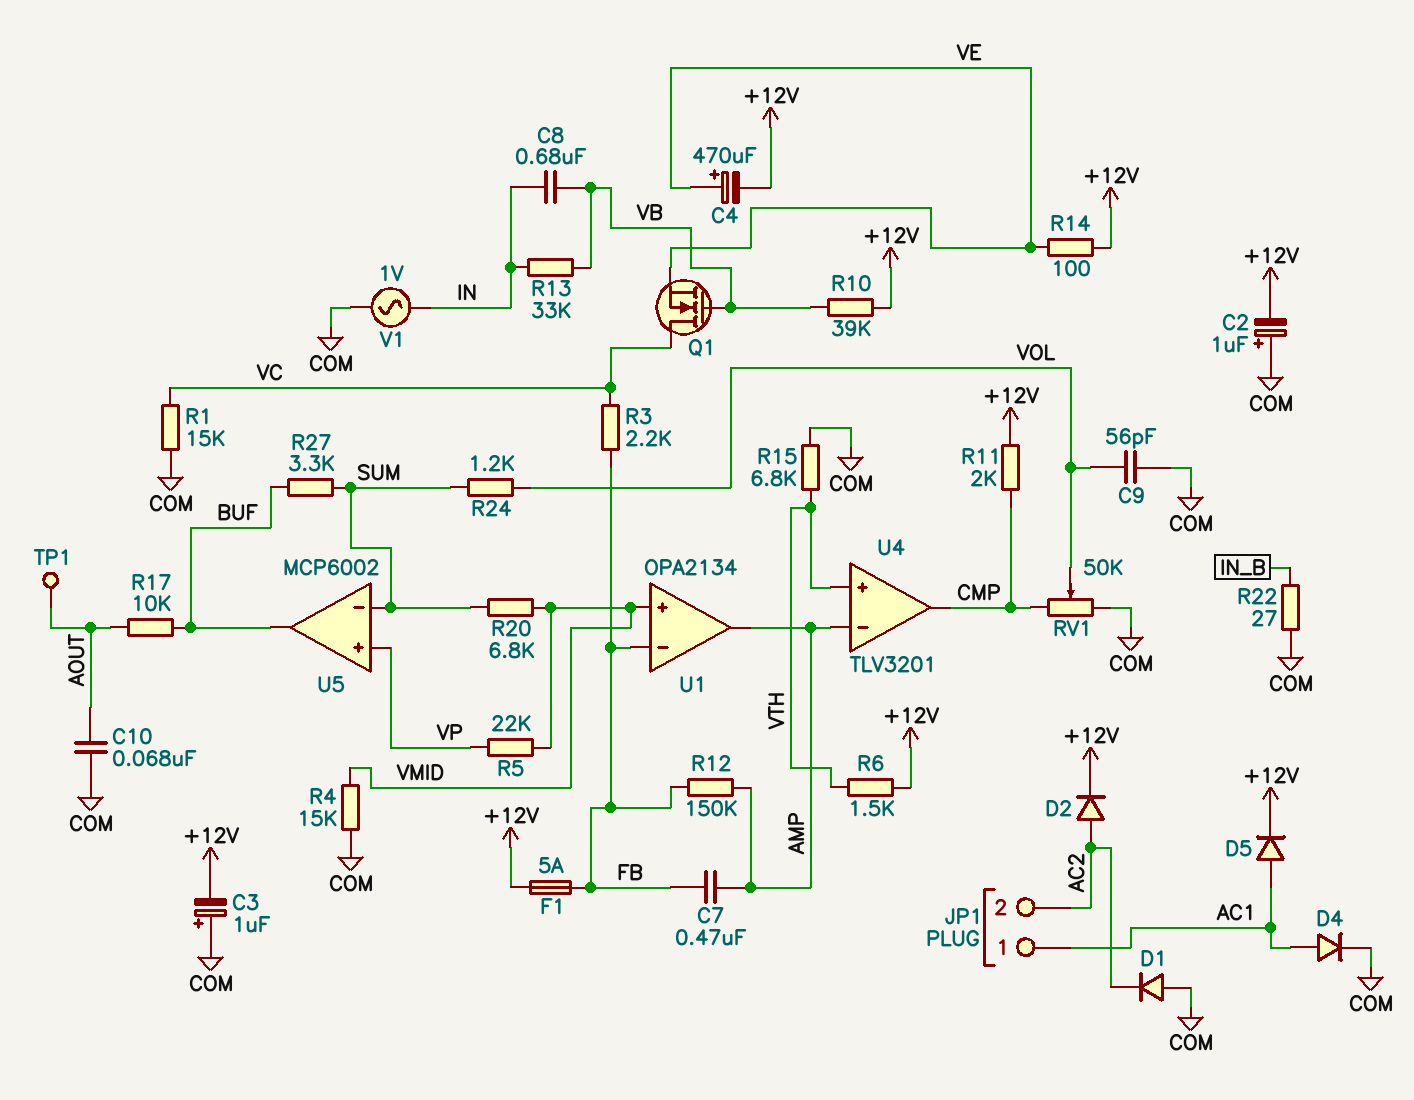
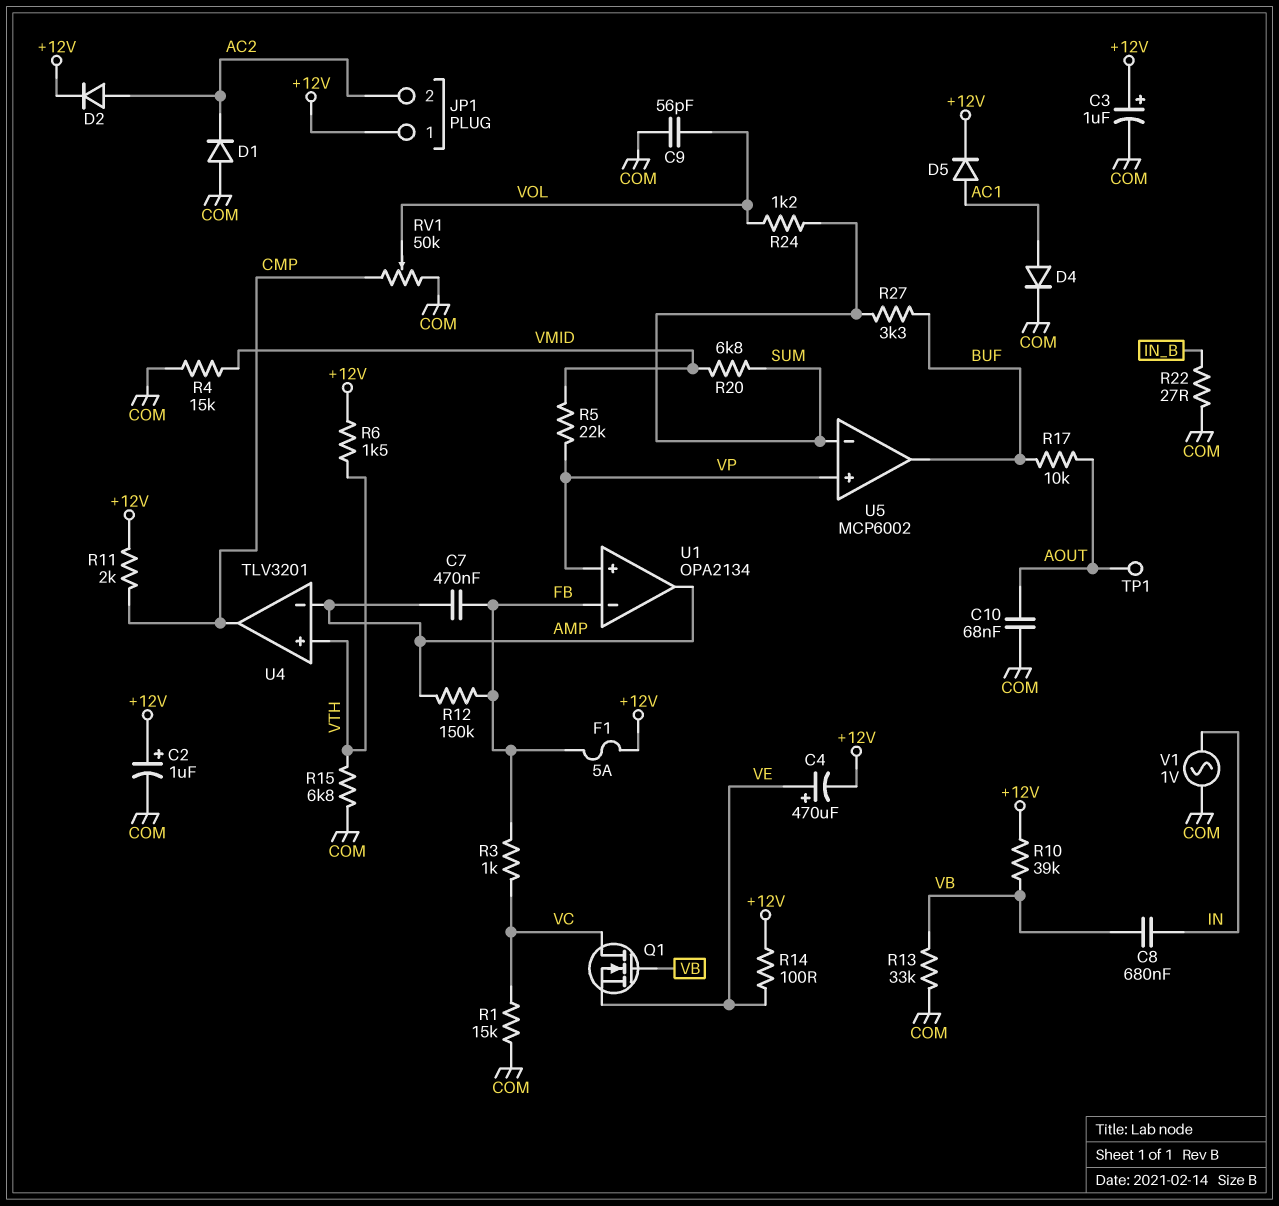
C2: 1uF (plus COM, minus +12V) -> 1uF (plus +12V, minus COM)
C3: 1uF (plus COM, minus +12V) -> 1uF (plus +12V, minus COM)
JP1 pin 1: AC1 -> +12V
R3: 2.2k (FB, VC) -> 1k (FB, VC)
R13: 33k (IN, VB) -> 33k (COM, VB)
U1 pin in+: VMID -> VP

